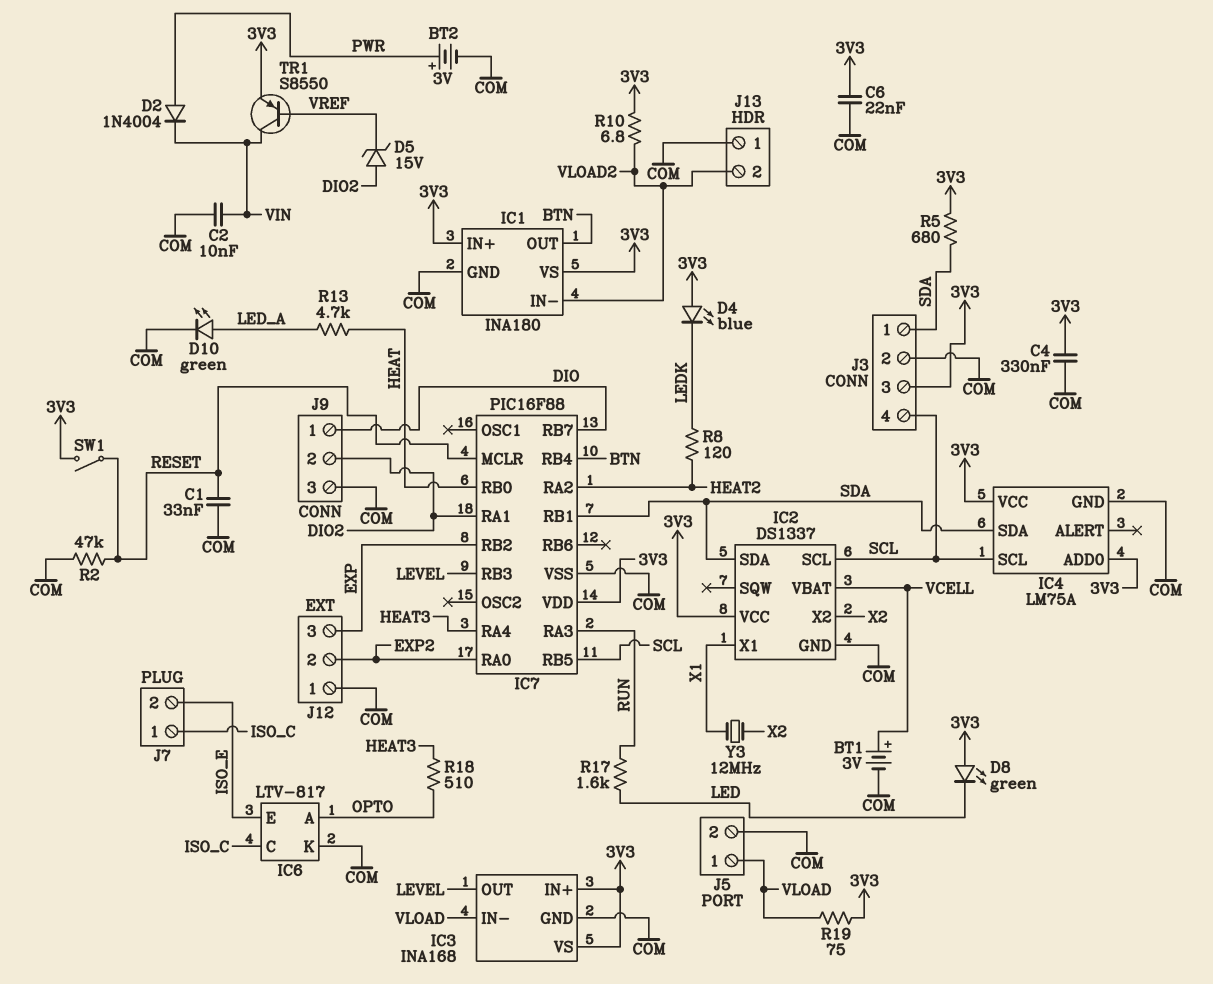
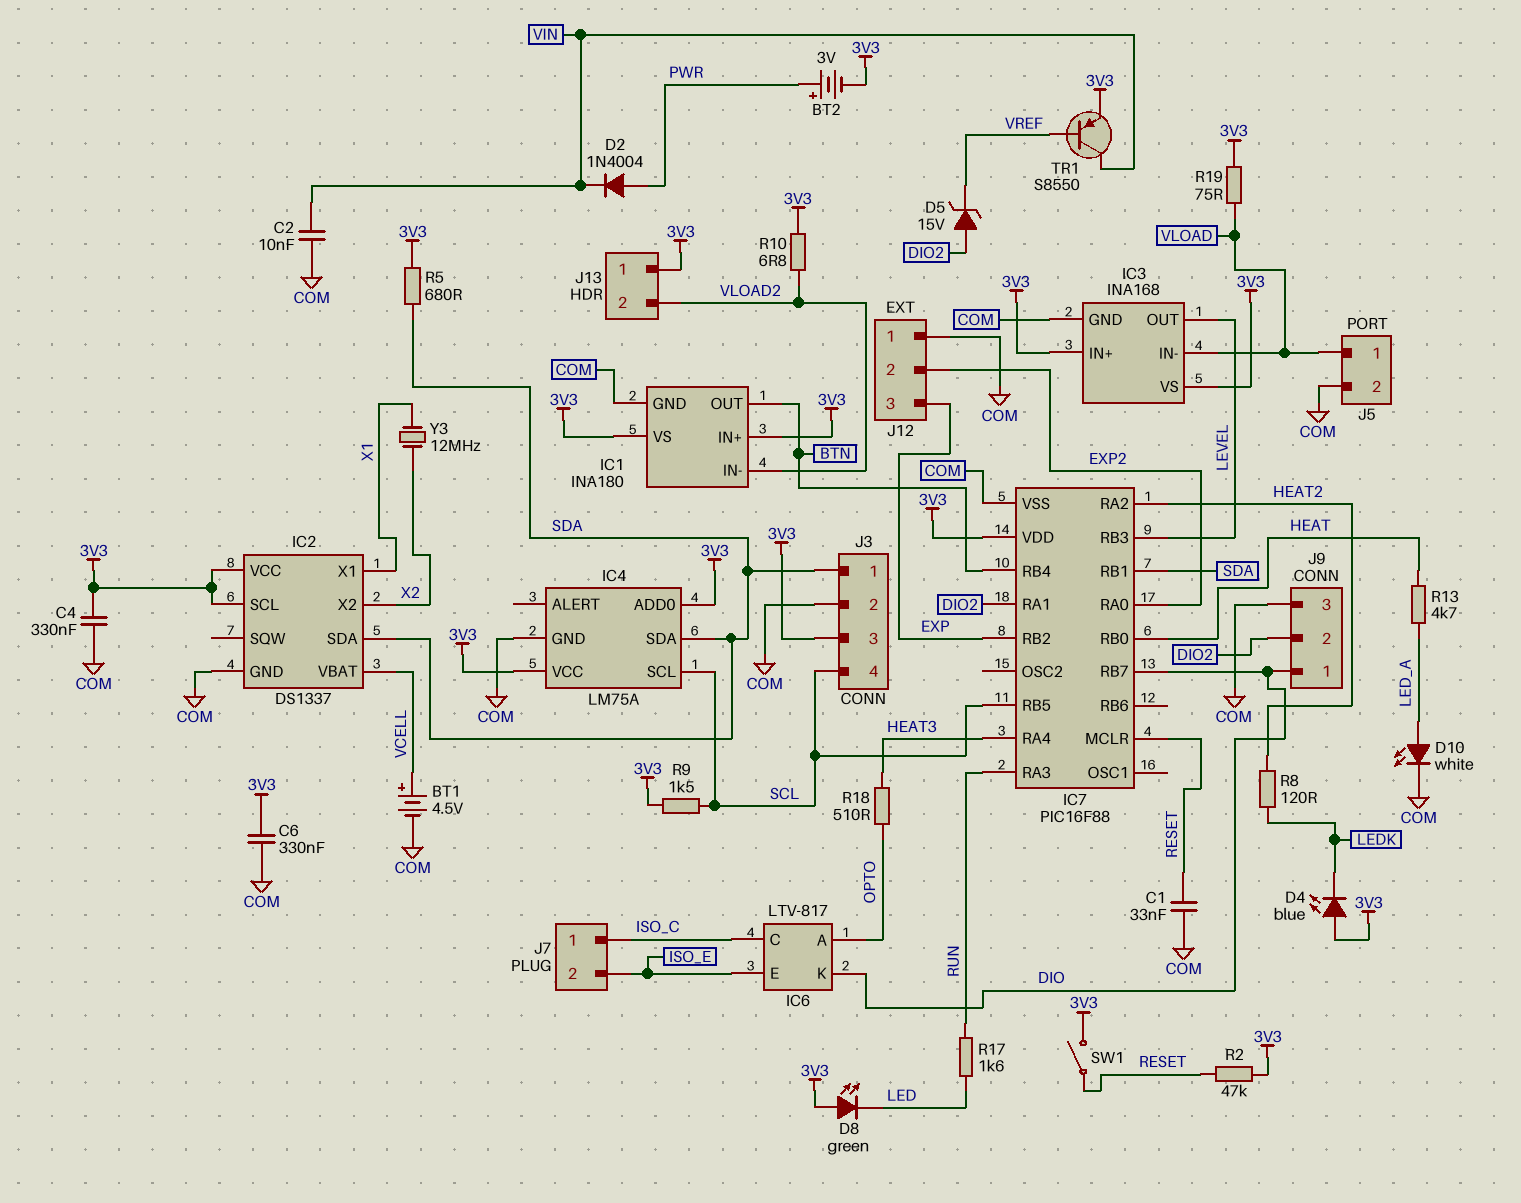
BT1: 3V (plus VCELL, minus COM) -> 4.5V (plus VCELL, minus COM)
BT2: 3V (plus PWR, minus COM) -> 3V (plus PWR, minus 3V3)
C6: 22nF (3V3, COM) -> 330nF (3V3, COM)
D10: LED green (A LED_A, K COM) -> LED white (A LED_A, K COM)
IC2 pin SCL: SCL -> 3V3
IC6 pin K: COM -> DIO
J13 pin 1: COM -> 3V3
R2: 47k (COM, RESET) -> 47k (3V3, RESET)
R9: none -> 1.5k (3V3, SCL)

